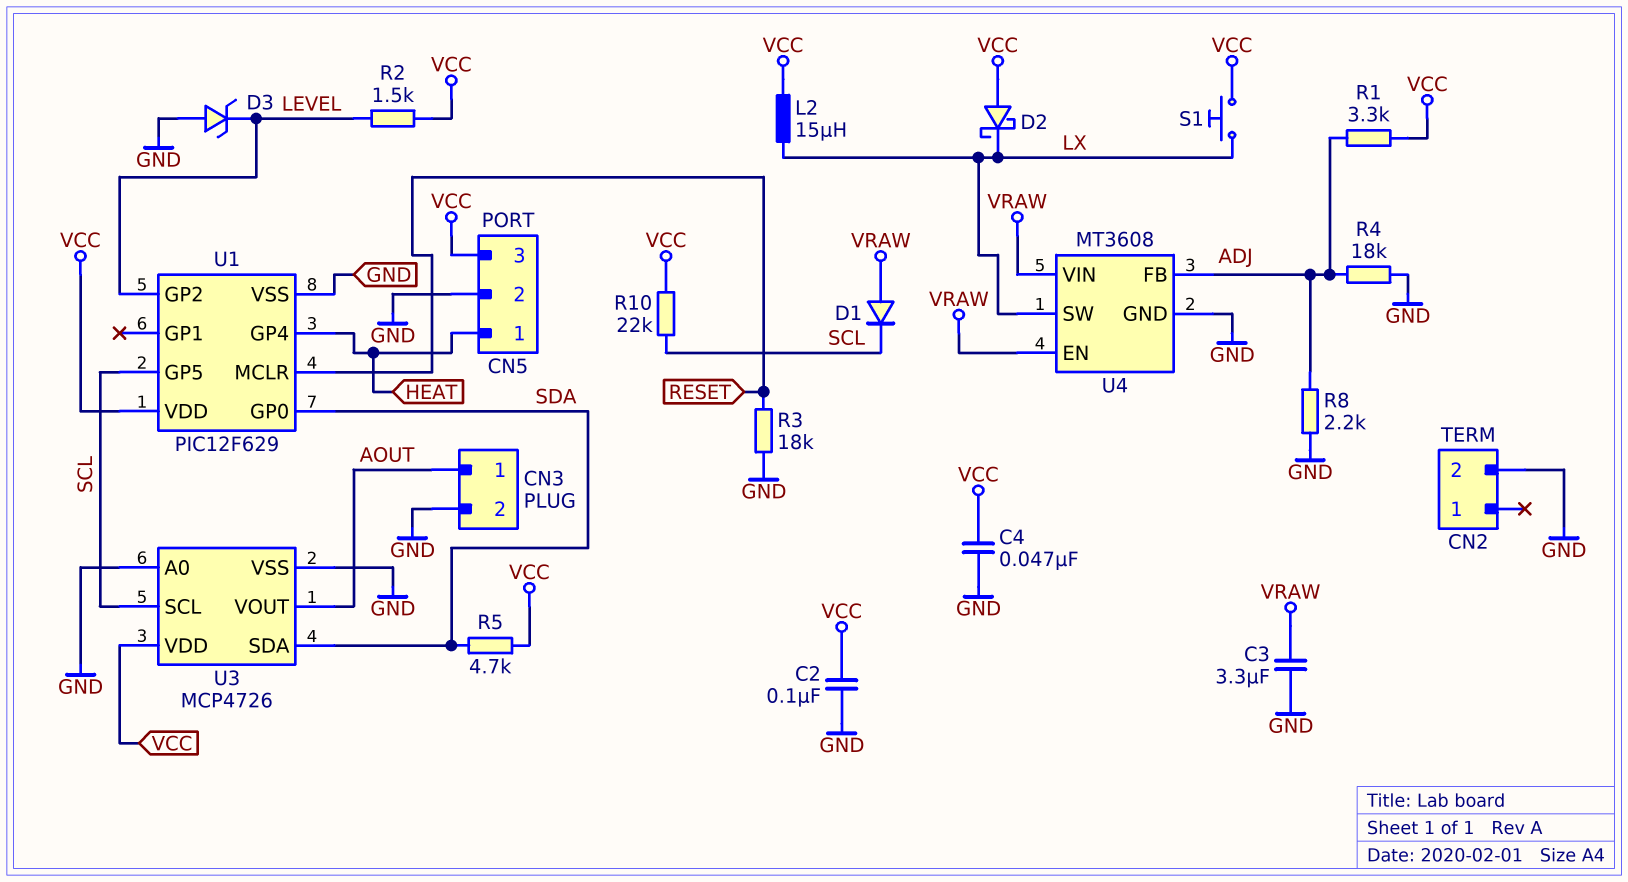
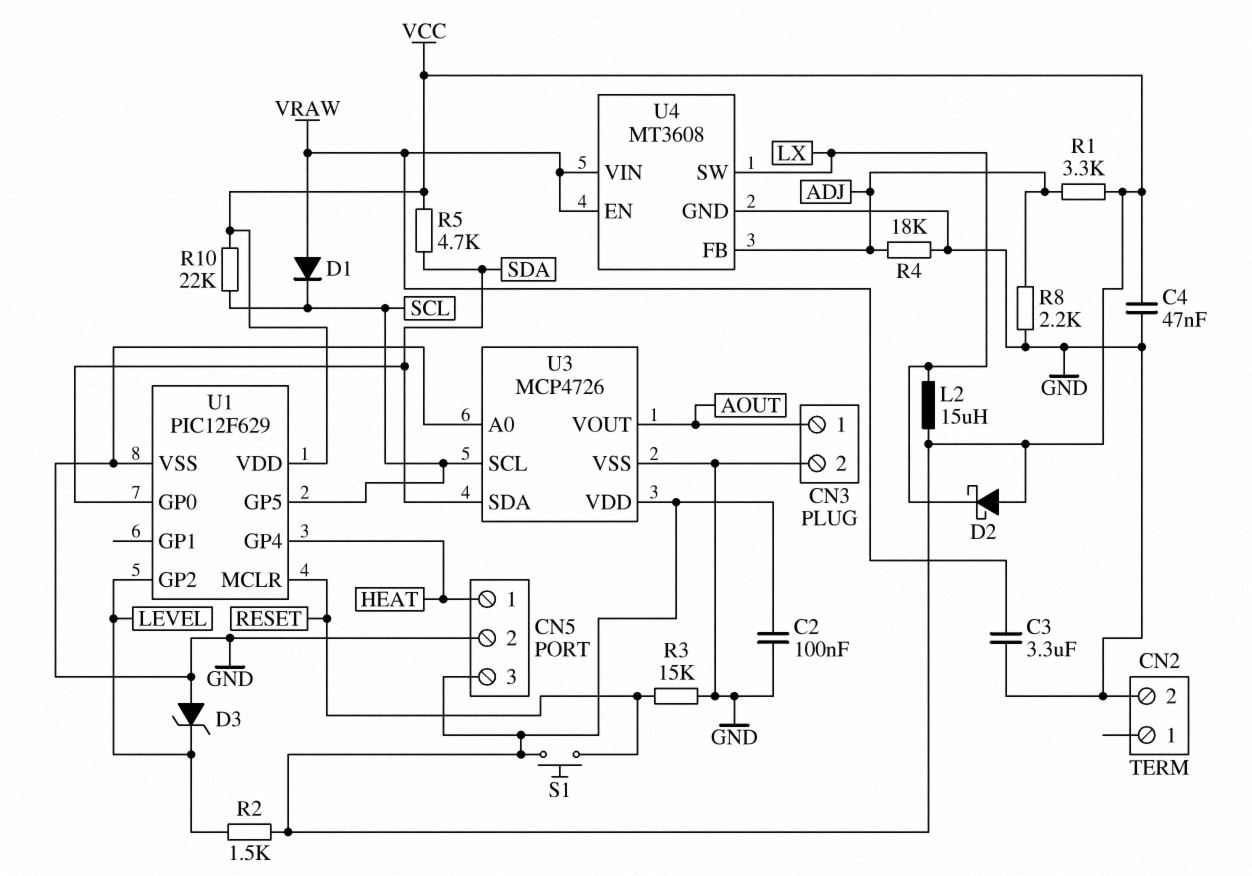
R3: 18k (GND, RESET) -> 15k (GND, RESET)
S1: button (LX, VCC) -> button (RESET, VCC)

